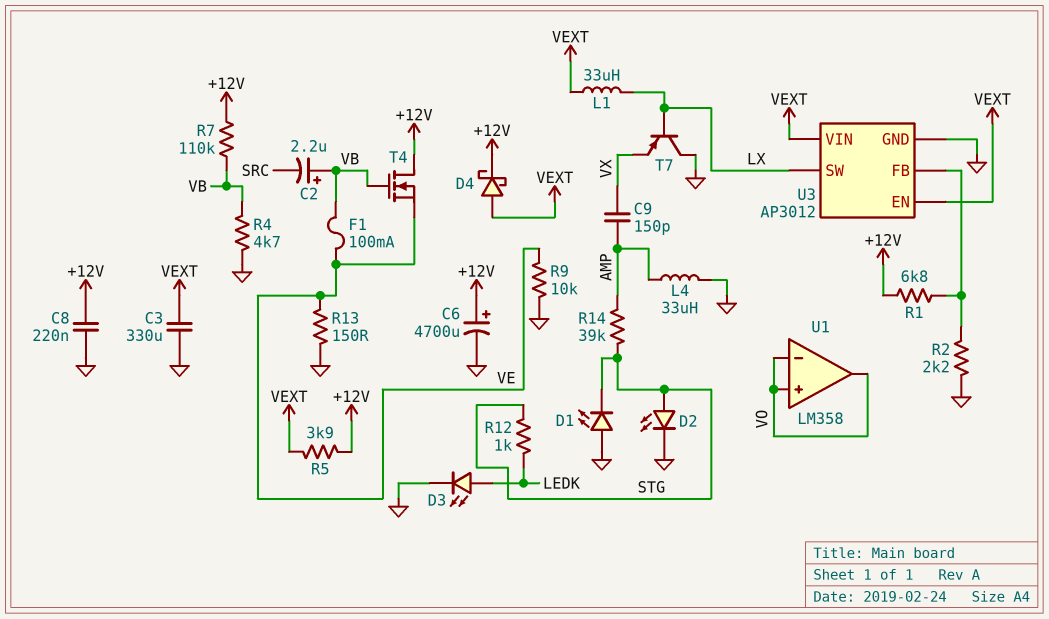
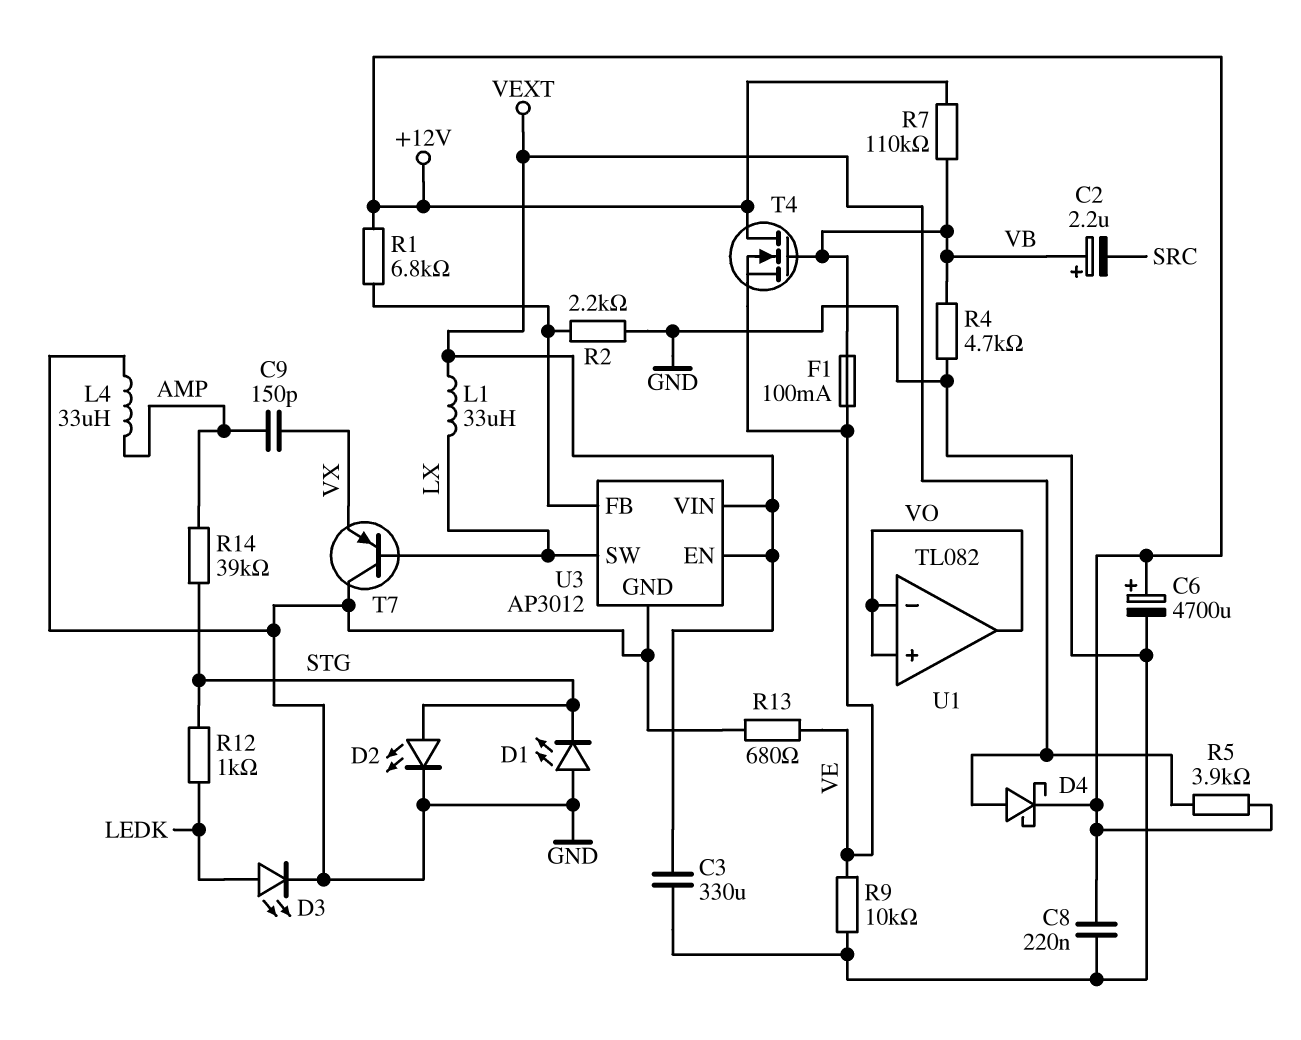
R13: 150 (GND, VE) -> 680 (GND, VE)
U1: LM358 -> TL082

